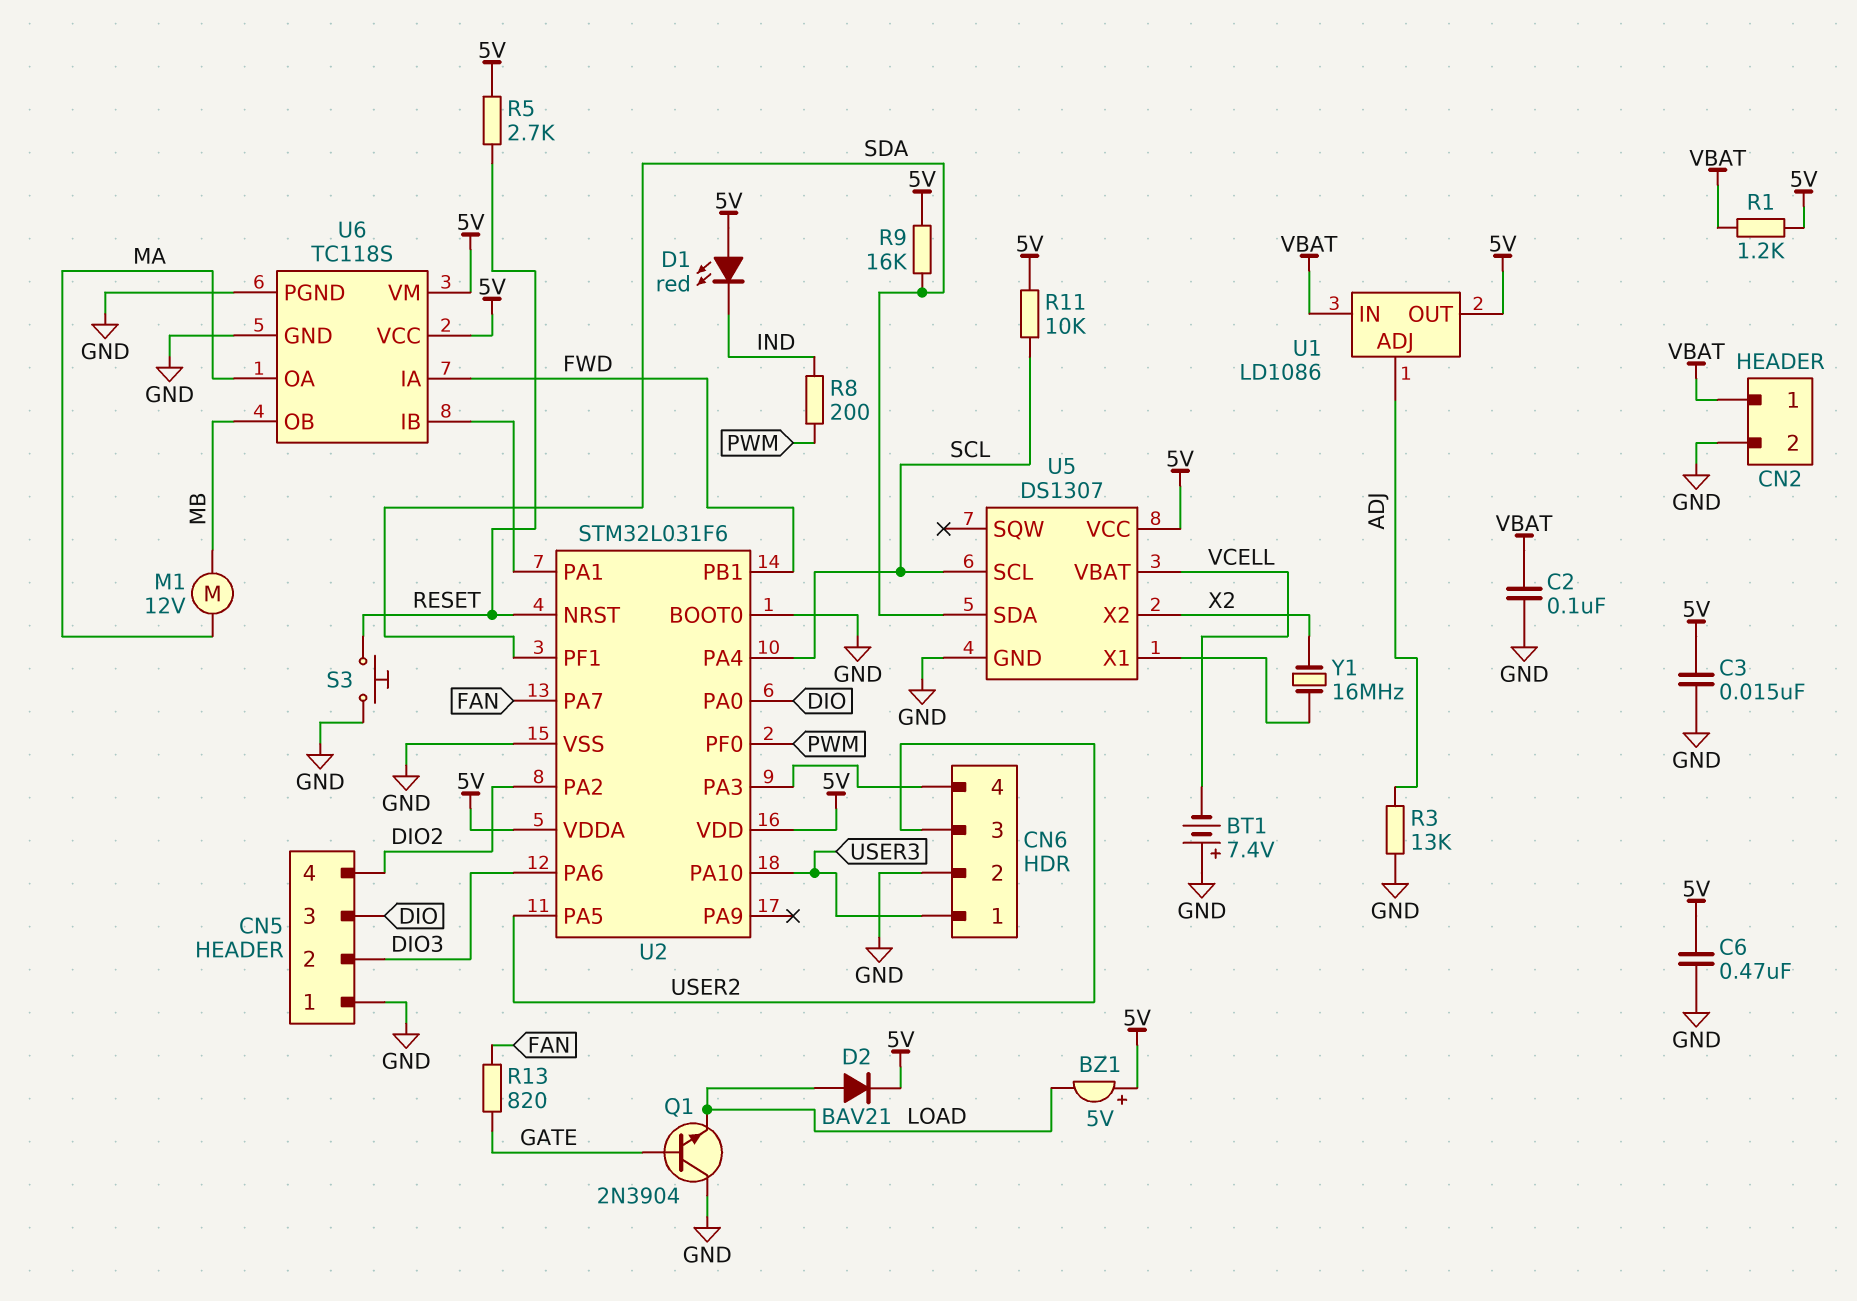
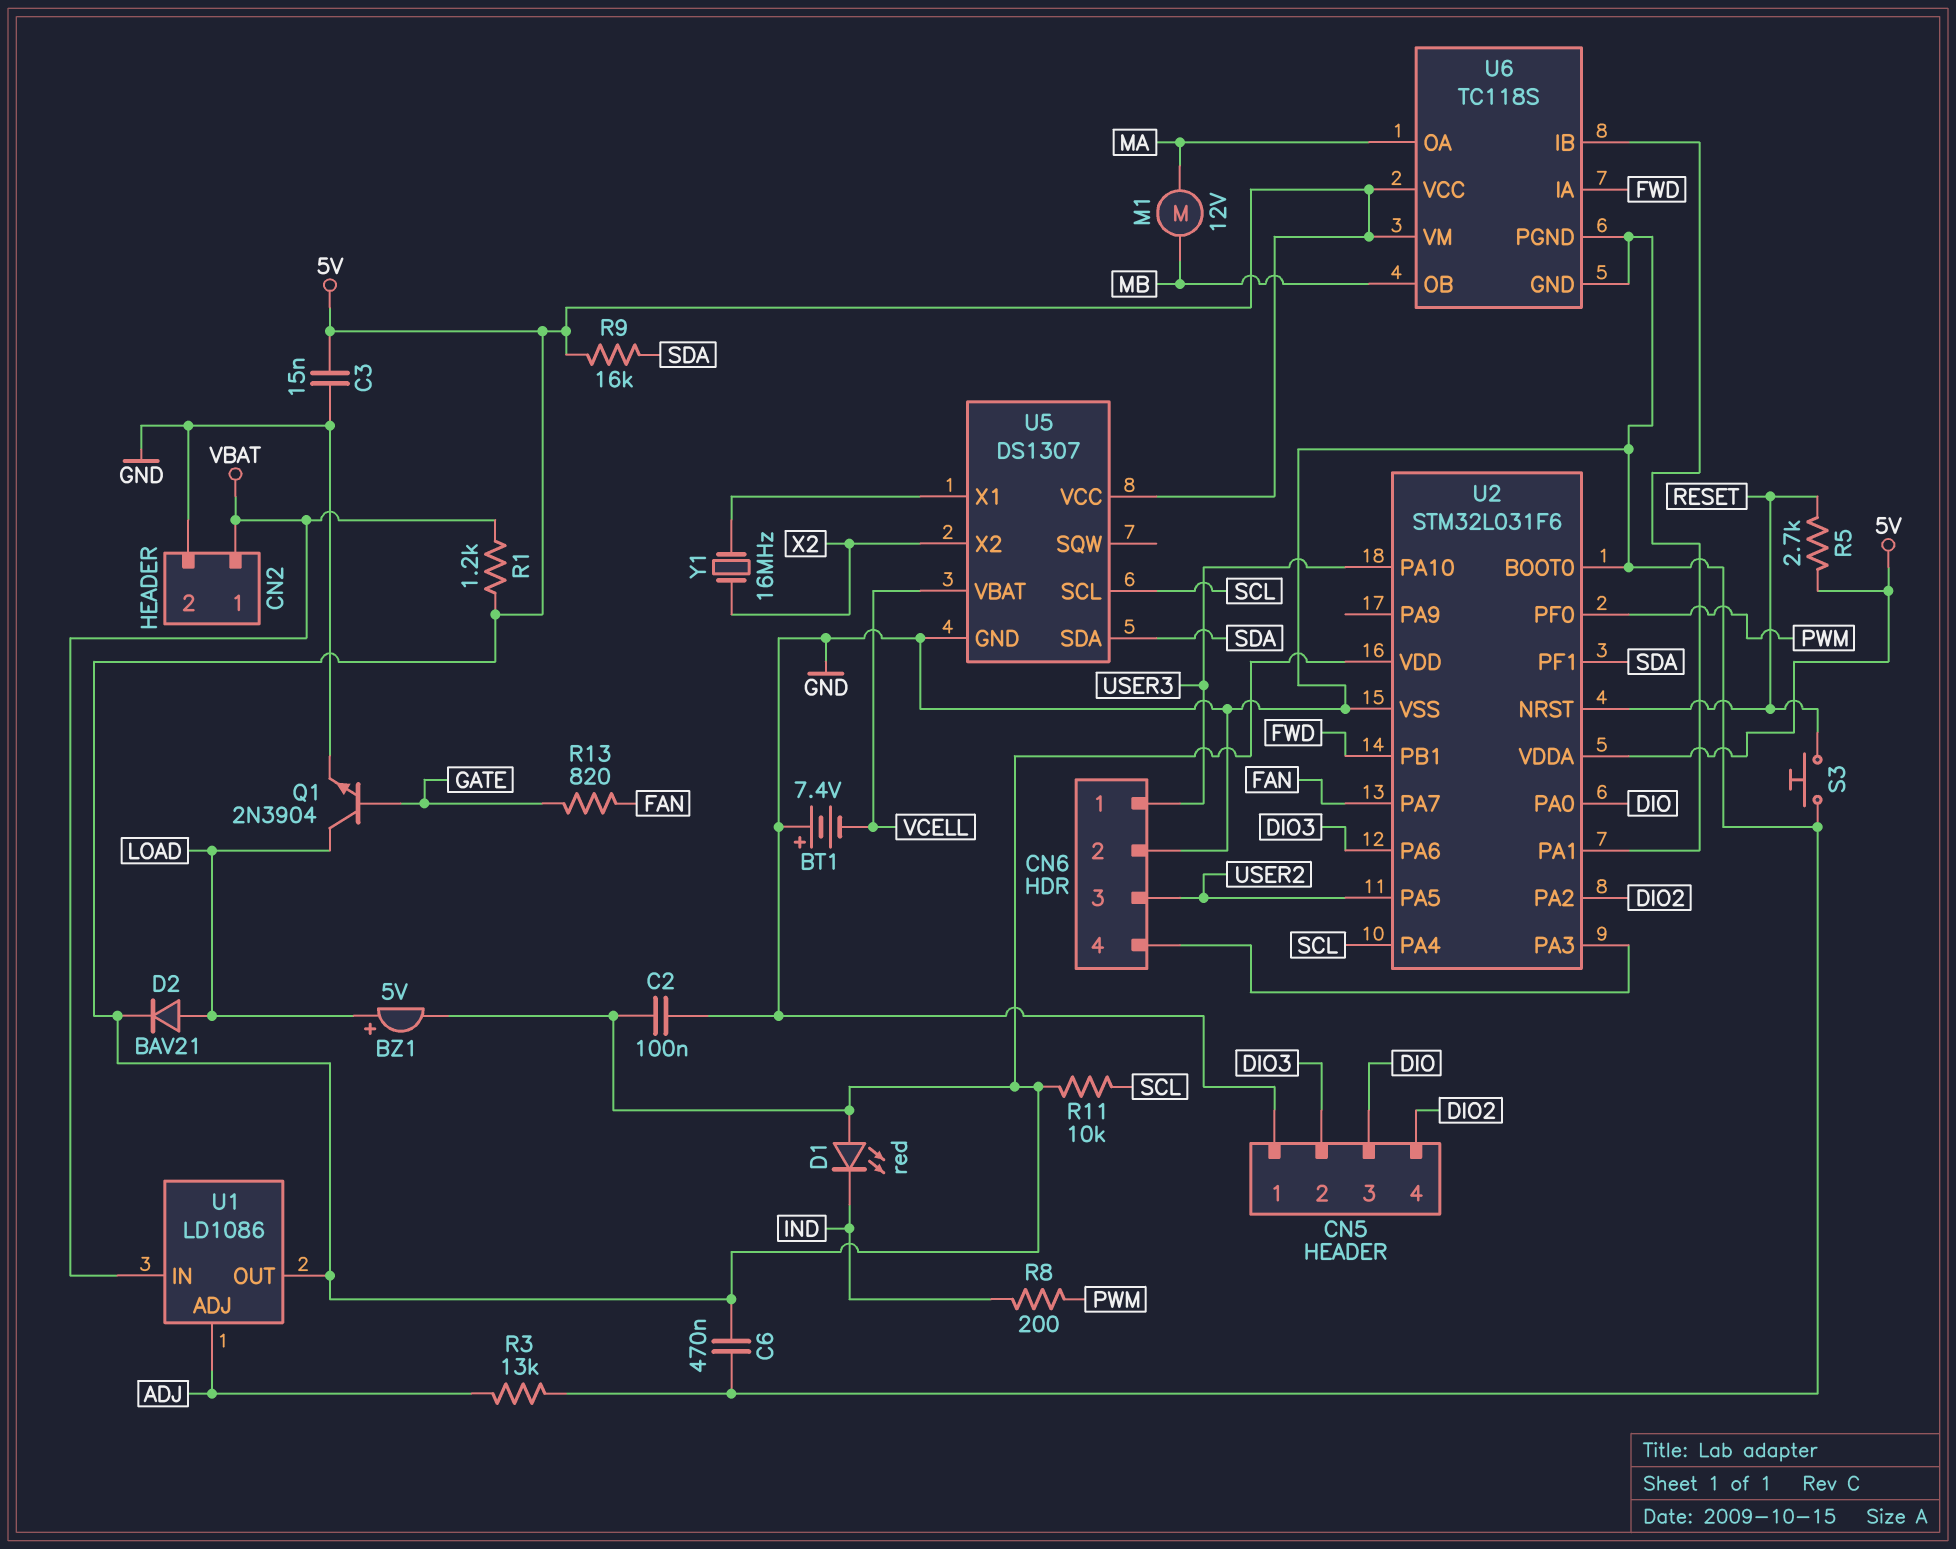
BZ1: buzzer 5V (plus 5V, minus LOAD) -> buzzer 5V (plus LOAD, minus 5V)
C2: 100nF (GND, VBAT) -> 100nF (5V, GND)
Q1: NPN 2N3904 (B GATE, C GND, E LOAD) -> NPN 2N3904 (B GATE, C LOAD, E GND)

